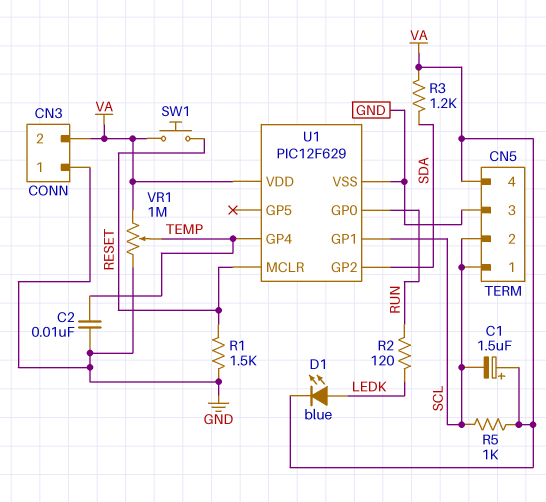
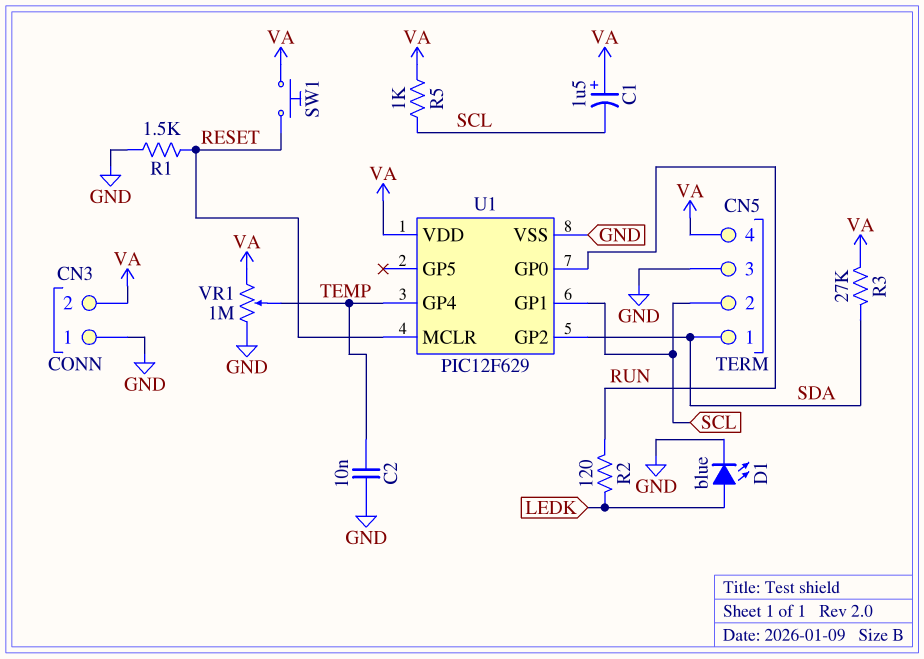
CN5 pin 1: SCL -> SDA
D1: LED blue (A LEDK, K VA) -> LED blue (A LEDK, K GND)
R3: 1.2k (SDA, VA) -> 27k (SDA, VA)

